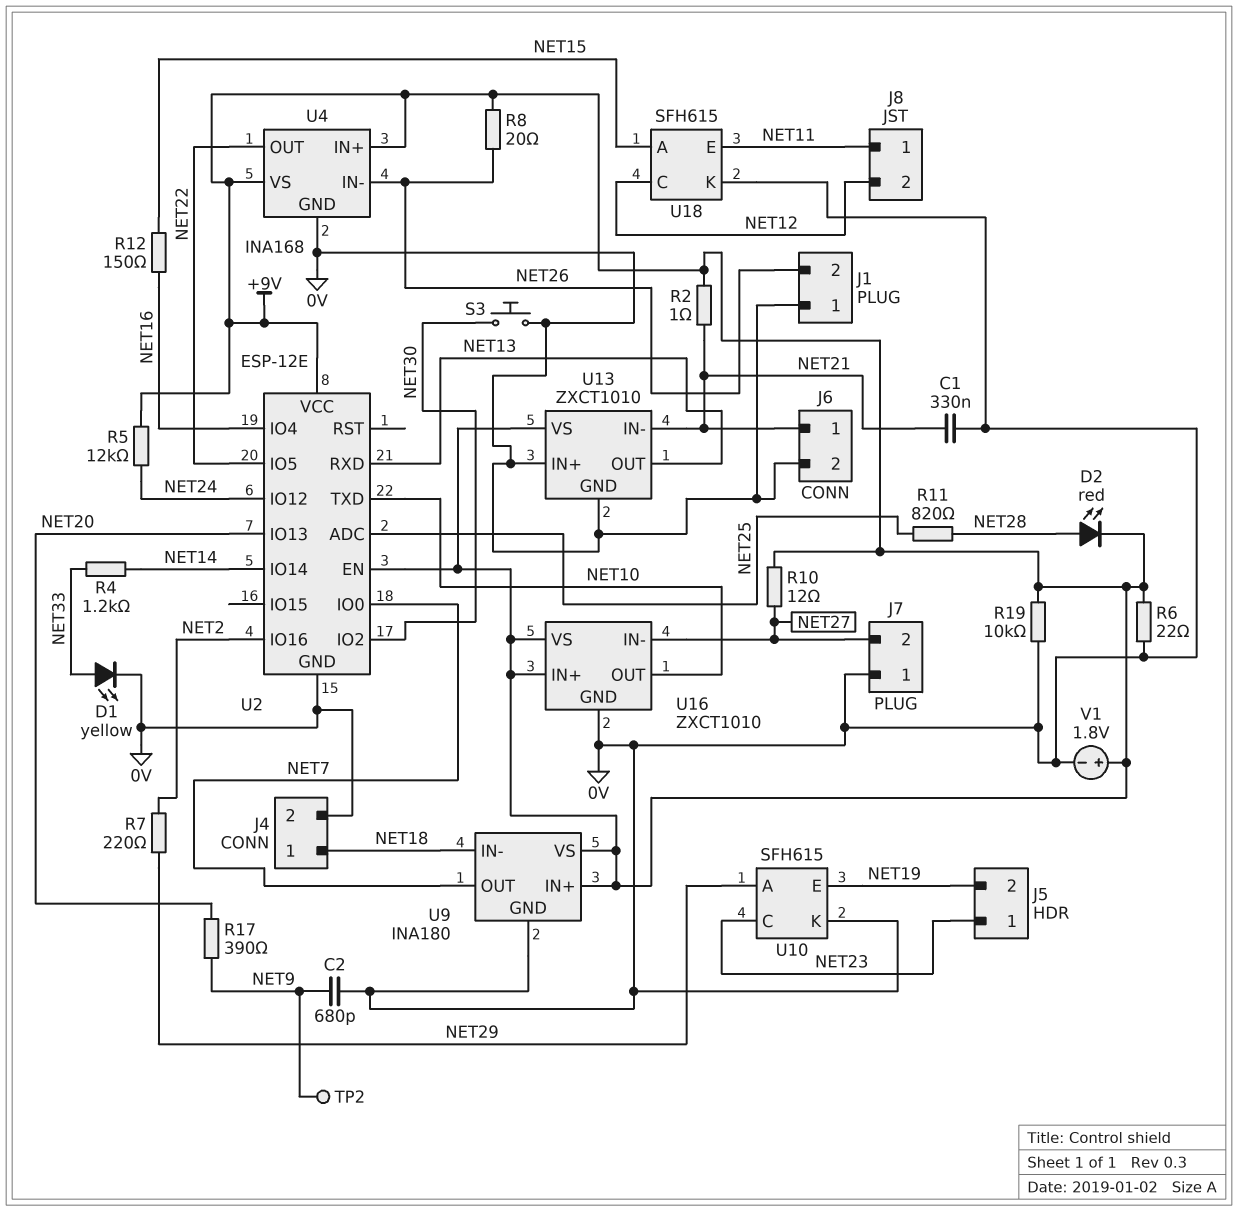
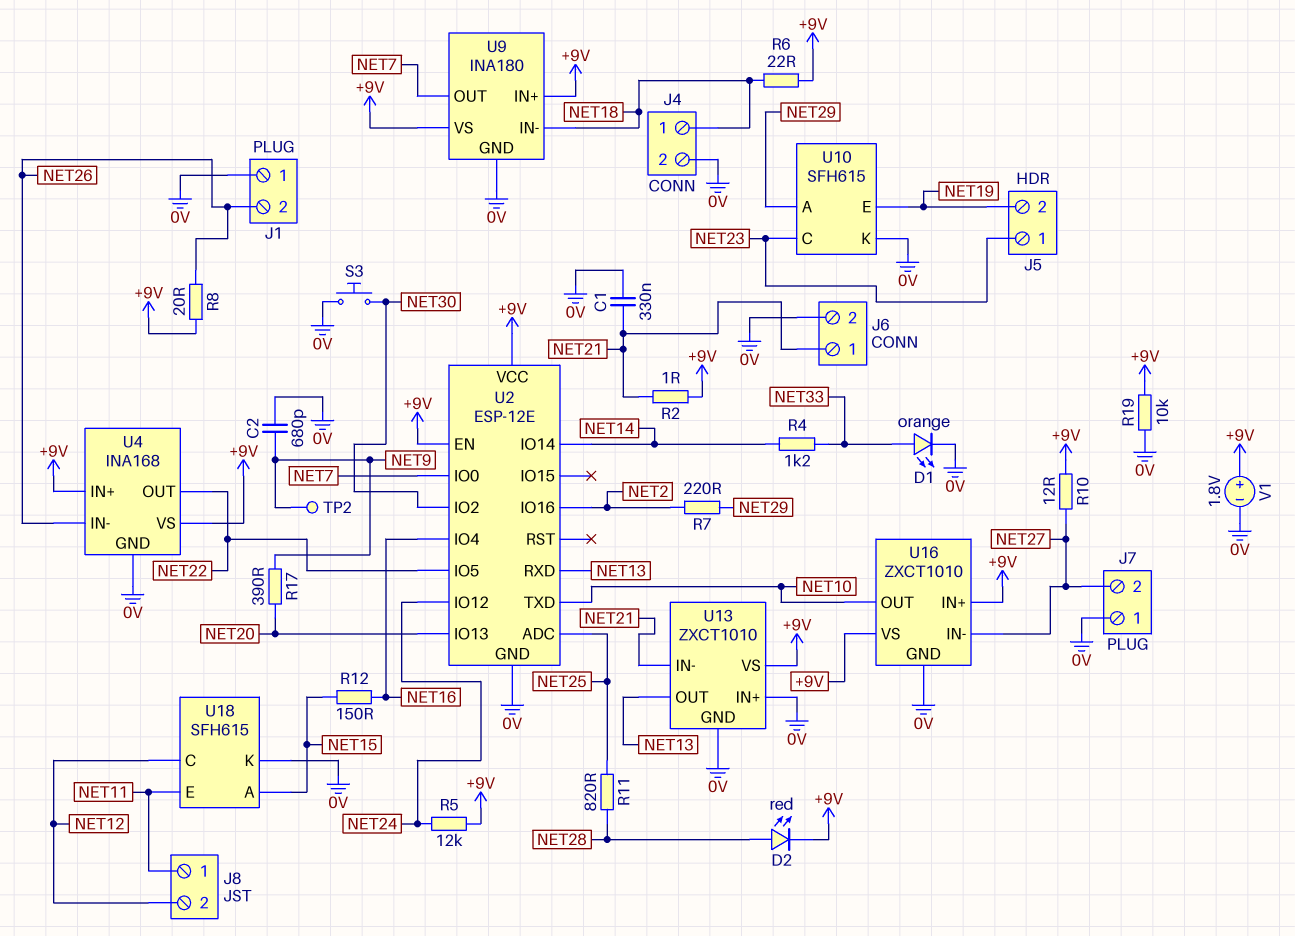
D1: LED yellow (A NET33, K 0V) -> LED orange (A NET33, K 0V)
R6: 22 (+9V, 0V) -> 22 (+9V, NET18)

